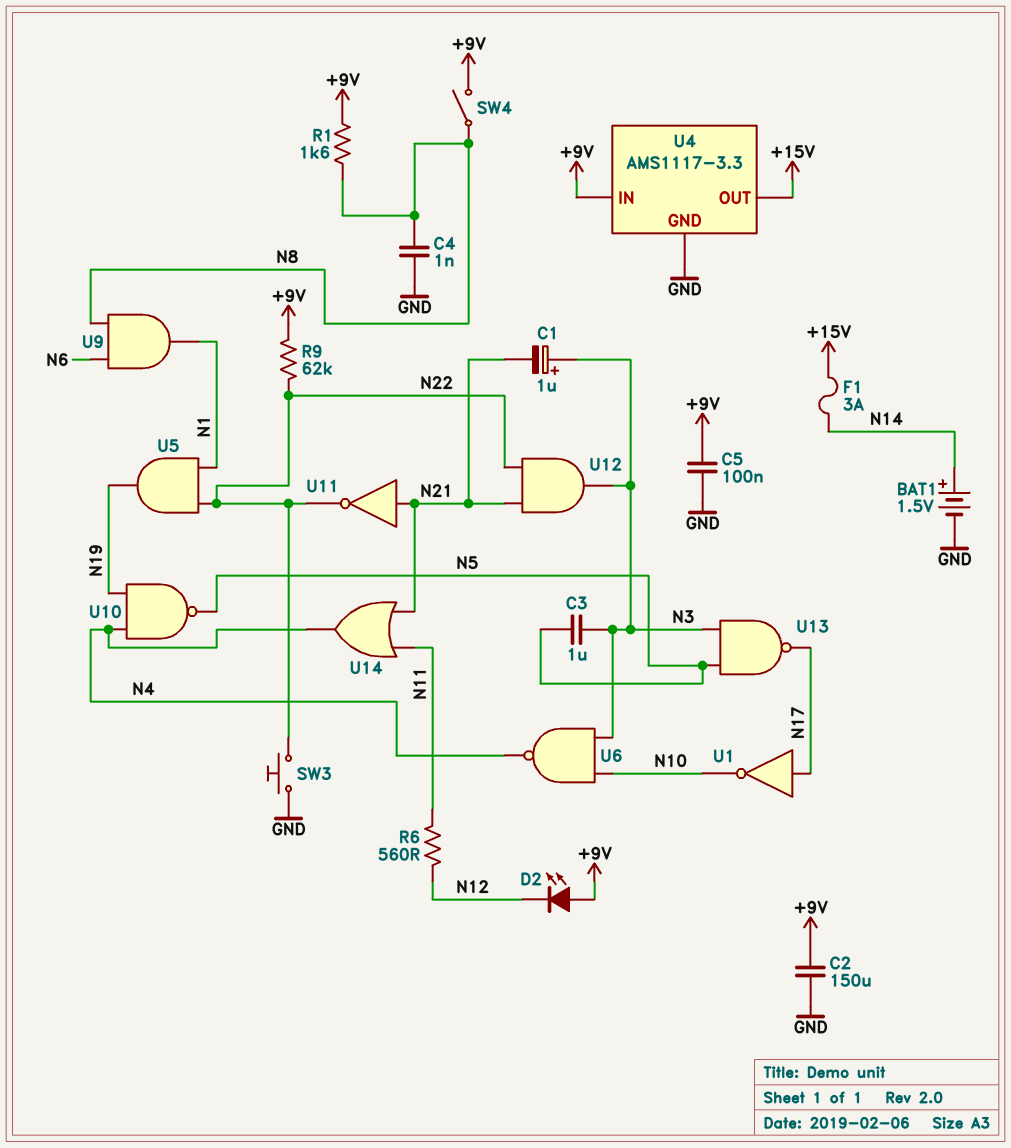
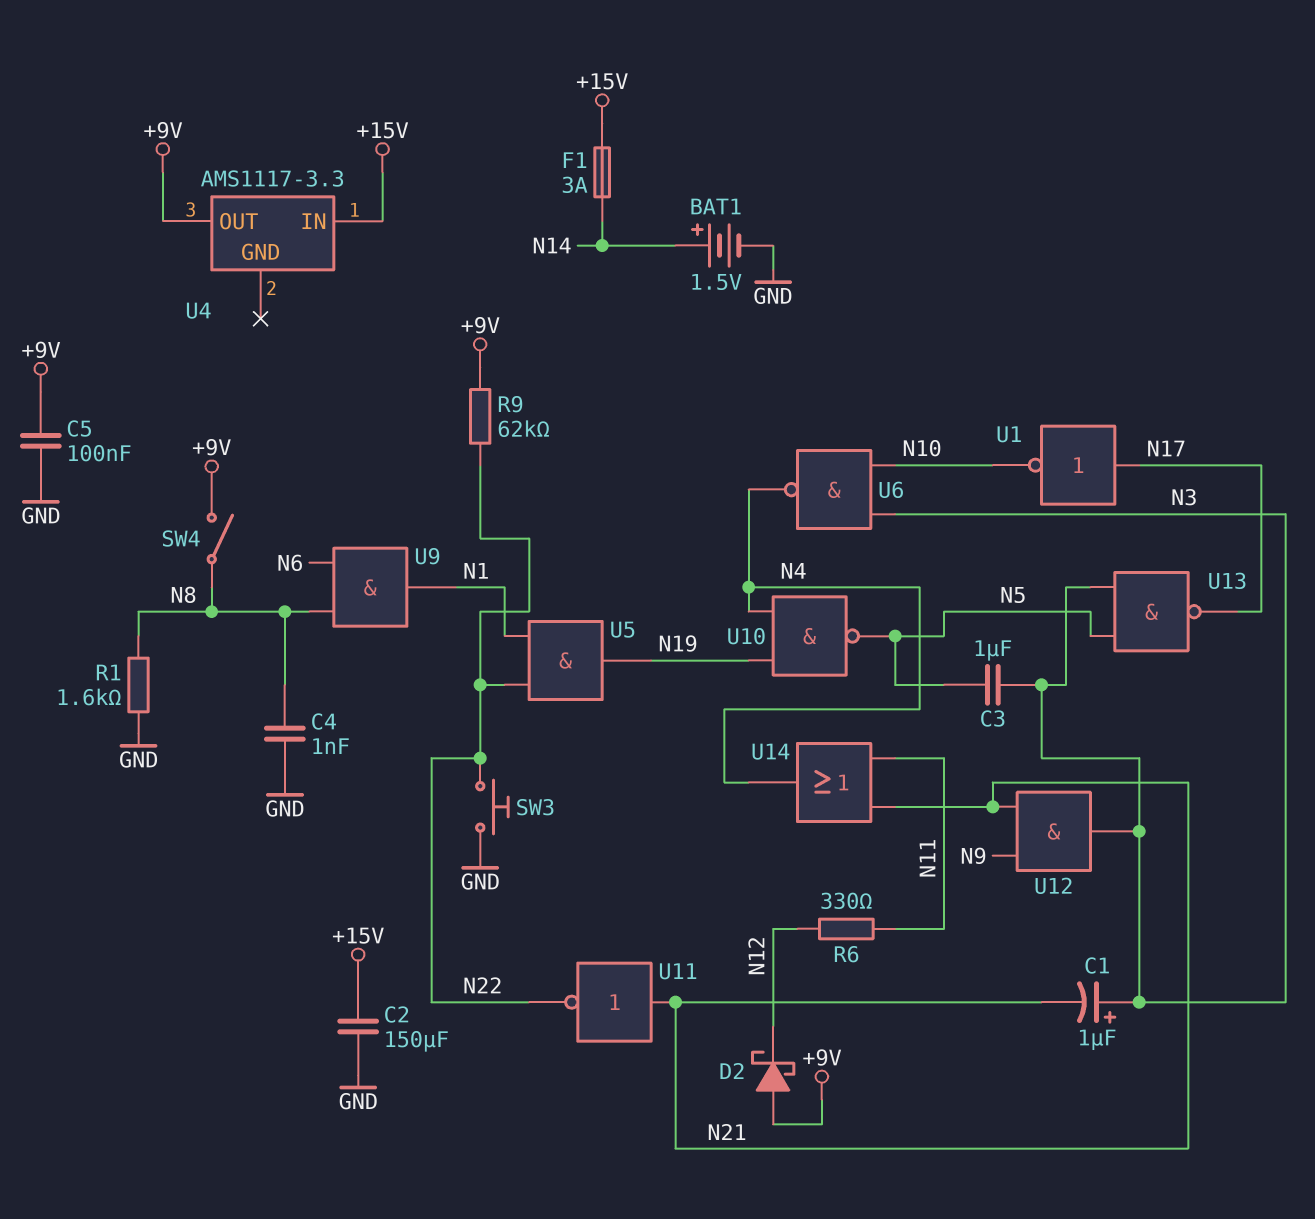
C2: 150uF (+9V, GND) -> 150uF (+15V, GND)
D2: LED (A +9V, K N12) -> schottky (A +9V, K N12)
R1: 1.6k (+9V, N8) -> 1.6k (GND, N8)
R6: 560 (N11, N12) -> 330 (N11, N12)
U4 pin GND: GND -> none
U4 pin IN: +9V -> +15V
U4 pin OUT: +15V -> +9V
U12: AND (in N21, in N22, out N3) -> AND (in N9, in N21, out N3)

